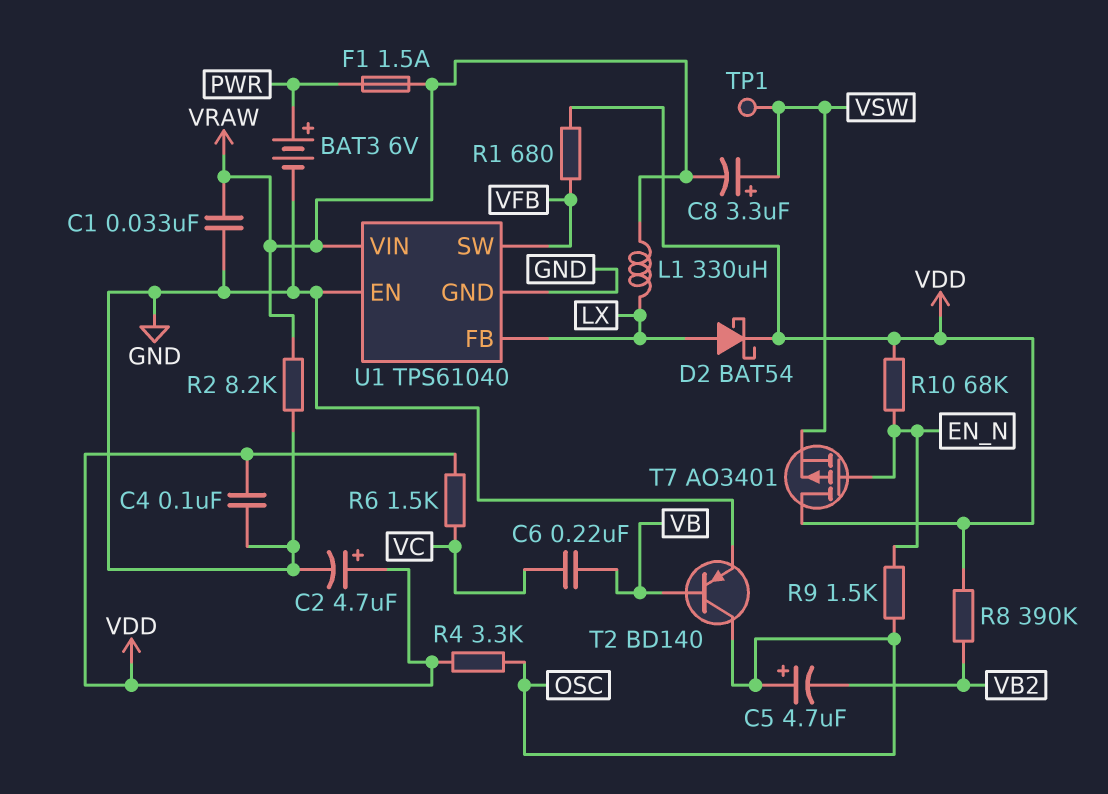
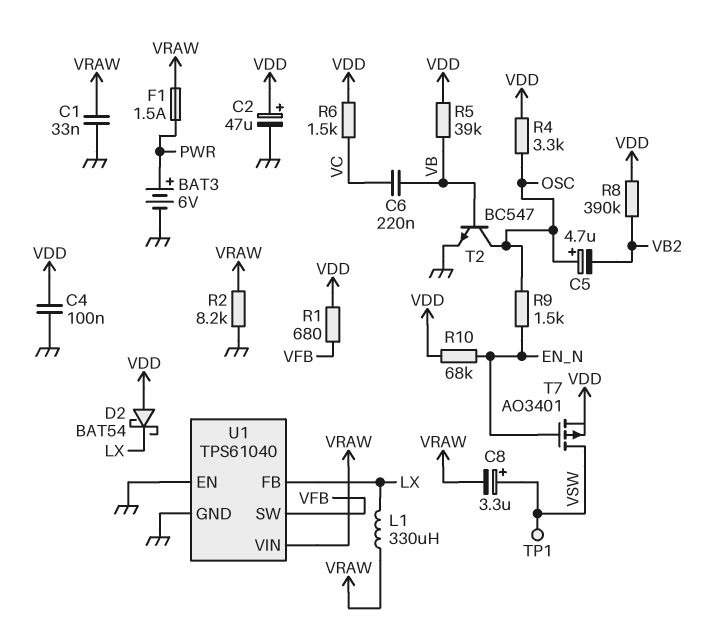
C2: 4.7uF (plus VDD, minus GND) -> 47uF (plus VDD, minus GND)
D2: schottky BAT54 (A LX, K VDD) -> schottky BAT54 (A VDD, K LX)
R5: none -> 39k (VB, VDD)
T2: PNP BD140 (B VB, C OSC, E GND) -> NPN BC547 (B VB, C OSC, E GND)
T7: PMOS AO3401 (G EN_N, D VDD, S VSW) -> PMOS AO3401 (G EN_N, D VSW, S VDD)

